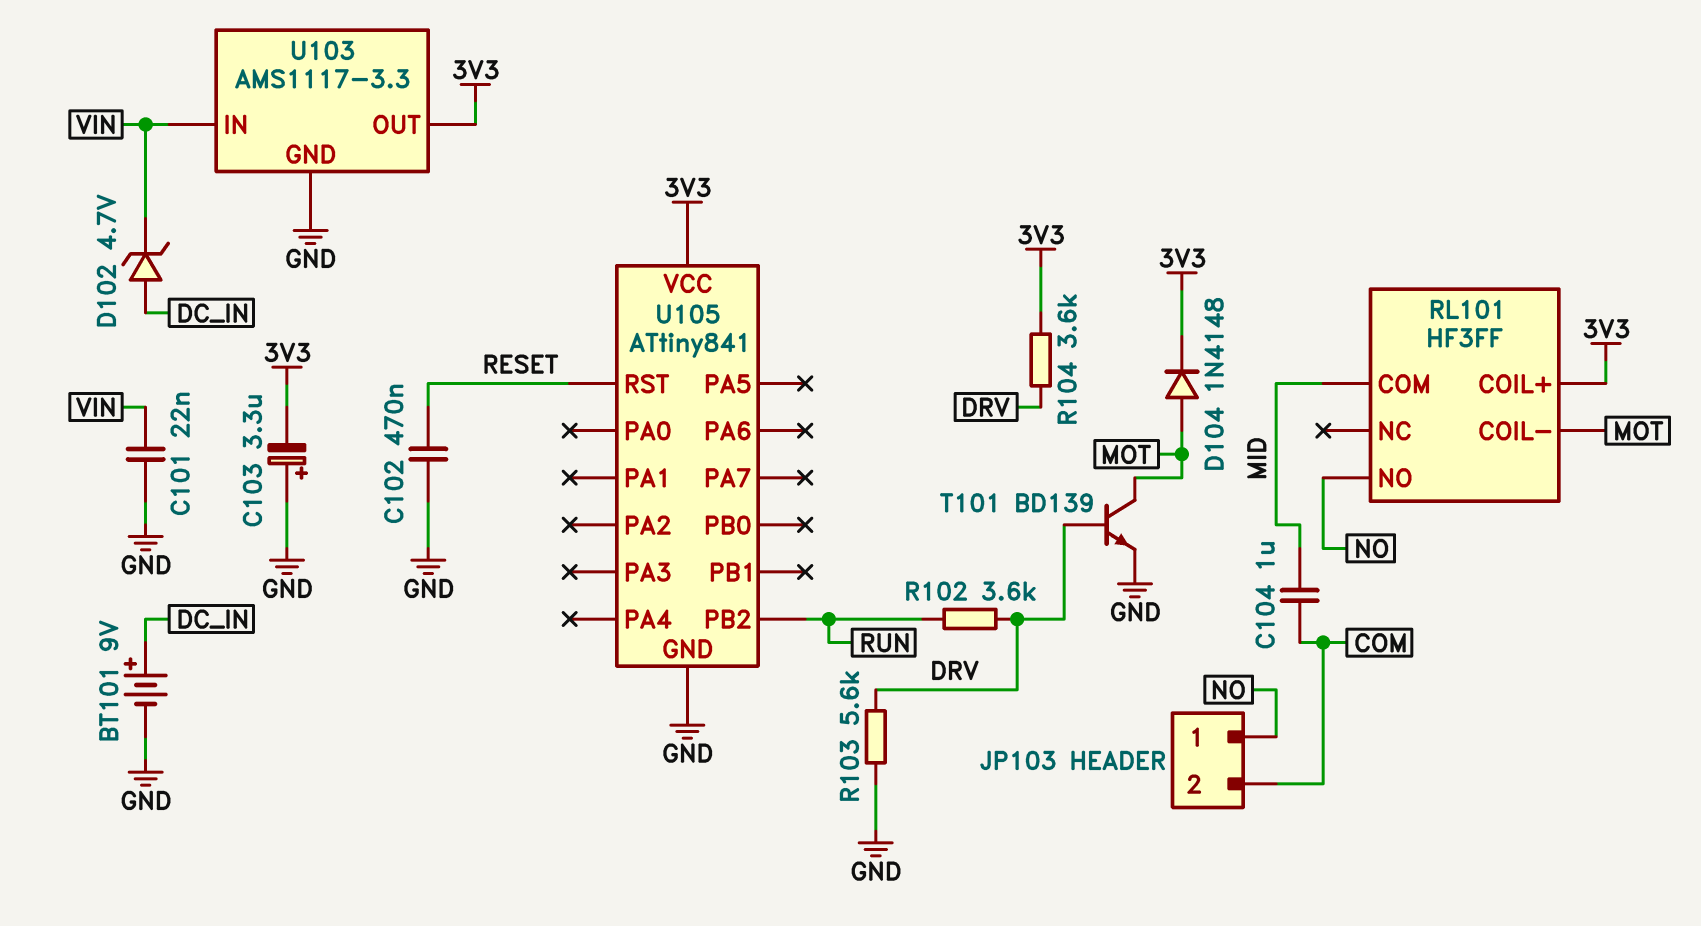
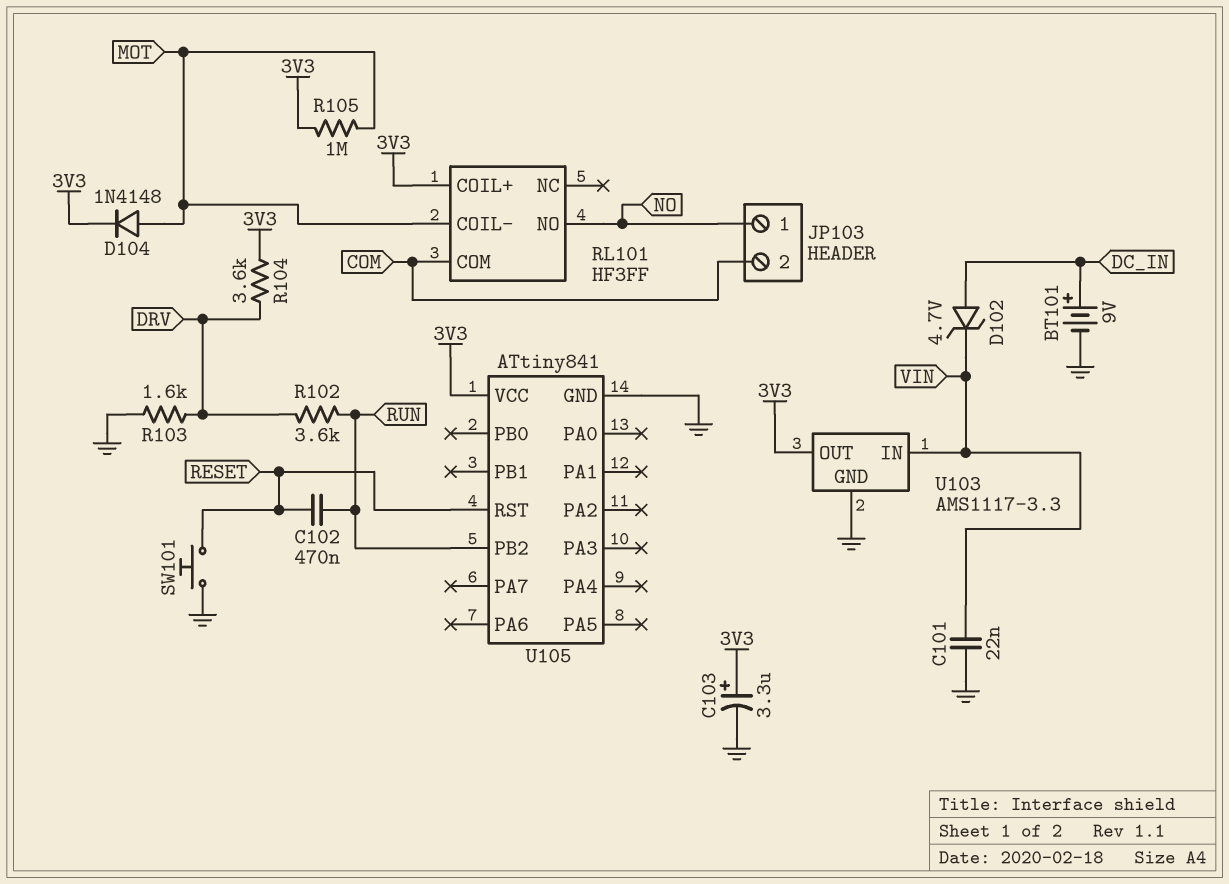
C102: 470nF (GND, RESET) -> 470nF (RESET, RUN)
C103: 3.3uF (plus GND, minus 3V3) -> 3.3uF (plus 3V3, minus GND)
C104: 1uF (COM, MID) -> none
R103: 5.6k (DRV, GND) -> 1.6k (DRV, GND)
R105: none -> 1M (3V3, MOT)
RL101 pin COM: MID -> COM
SW101: none -> button (GND, RESET)
T101: NPN BD139 (B DRV, C MOT, E GND) -> none

